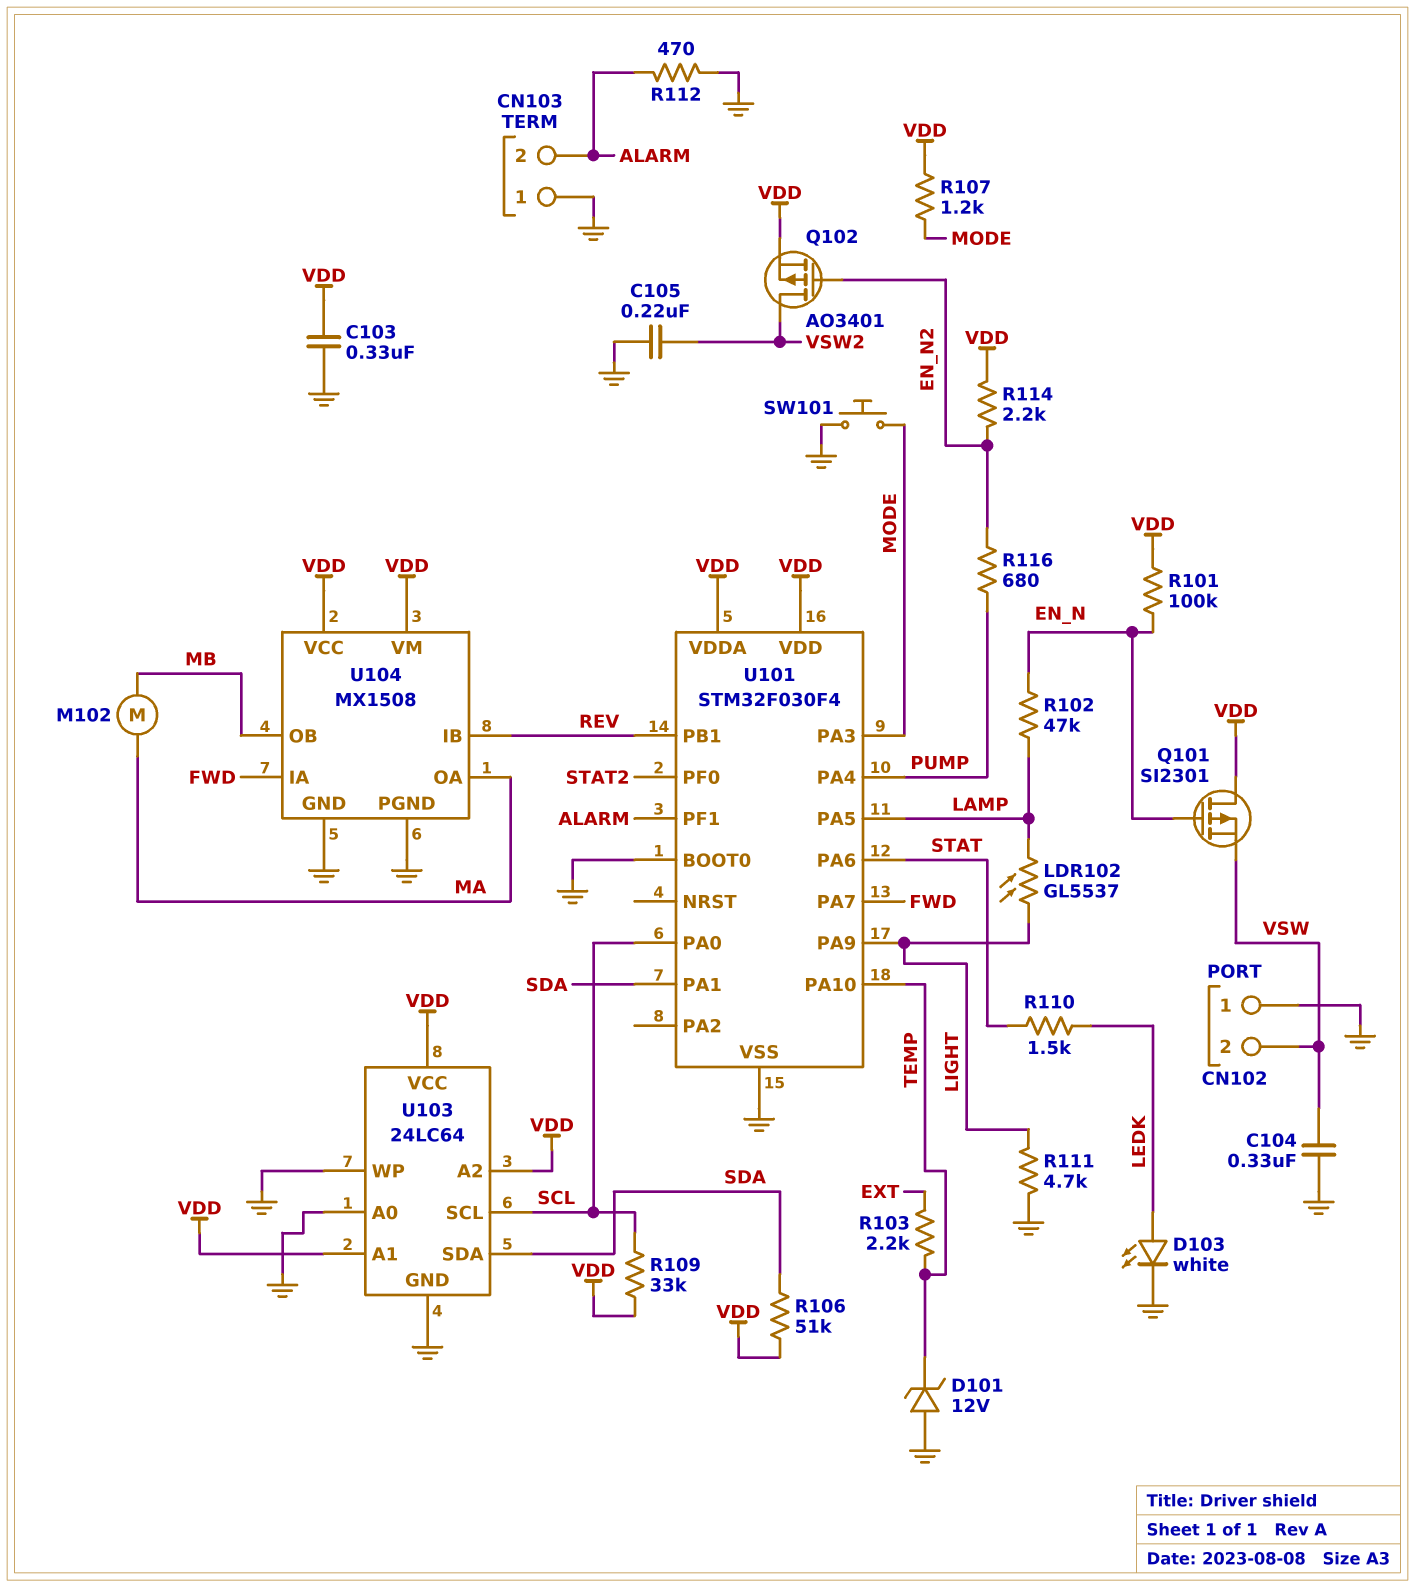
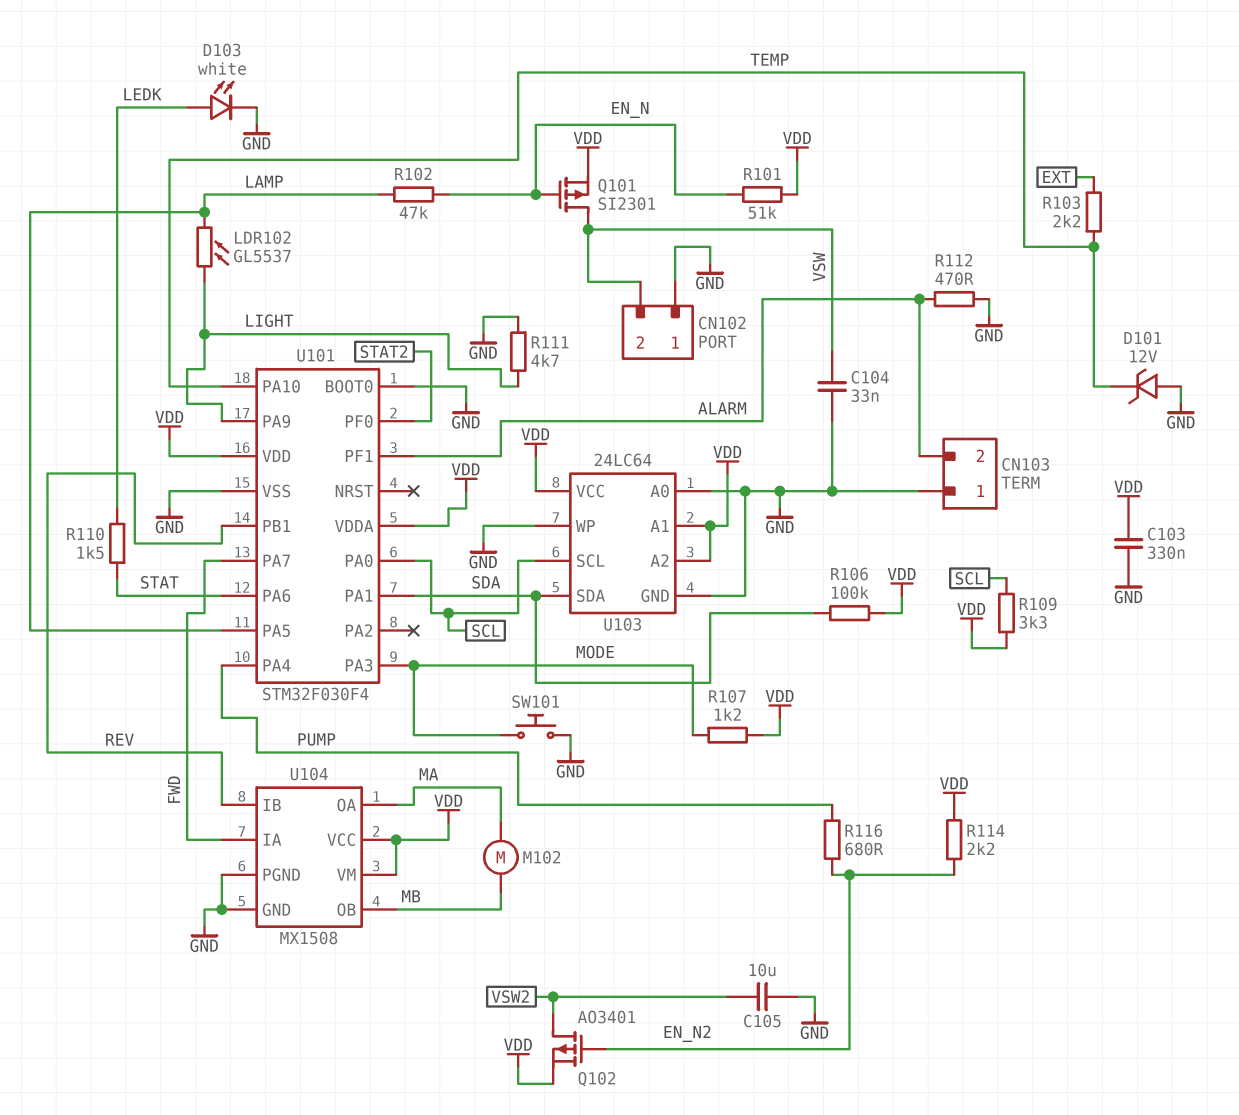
C104: 330nF (GND, VSW) -> 33nF (GND, VSW)
C105: 220nF (GND, VSW2) -> 10uF (GND, VSW2)
Q101: PMOS SI2301 (G EN_N, D VDD, S VSW) -> PMOS SI2301 (G EN_N, D VSW, S VDD)
R101: 100k (EN_N, VDD) -> 51k (EN_N, VDD)
R106: 51k (SDA, VDD) -> 100k (SDA, VDD)
R109: 33k (SCL, VDD) -> 3.3k (SCL, VDD)

